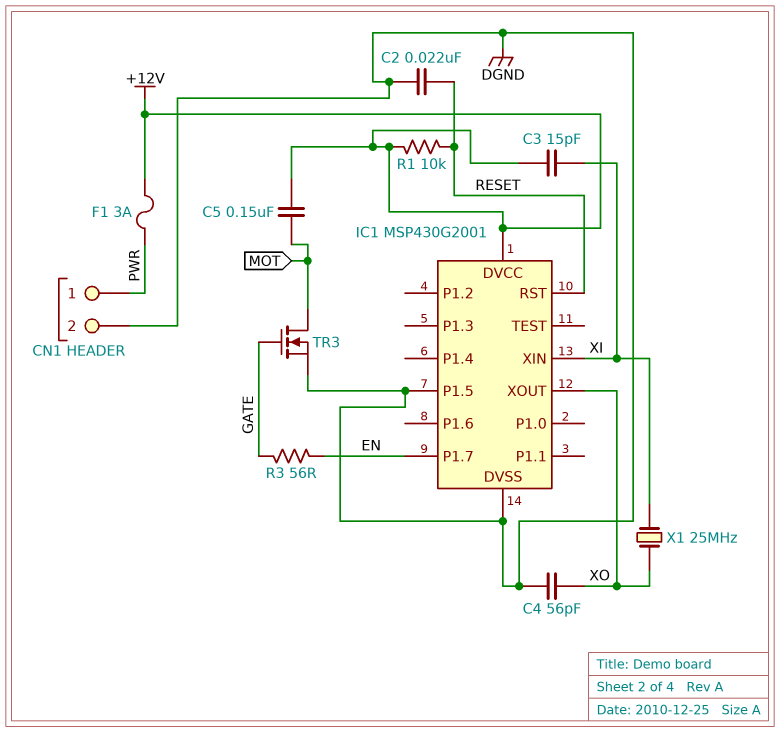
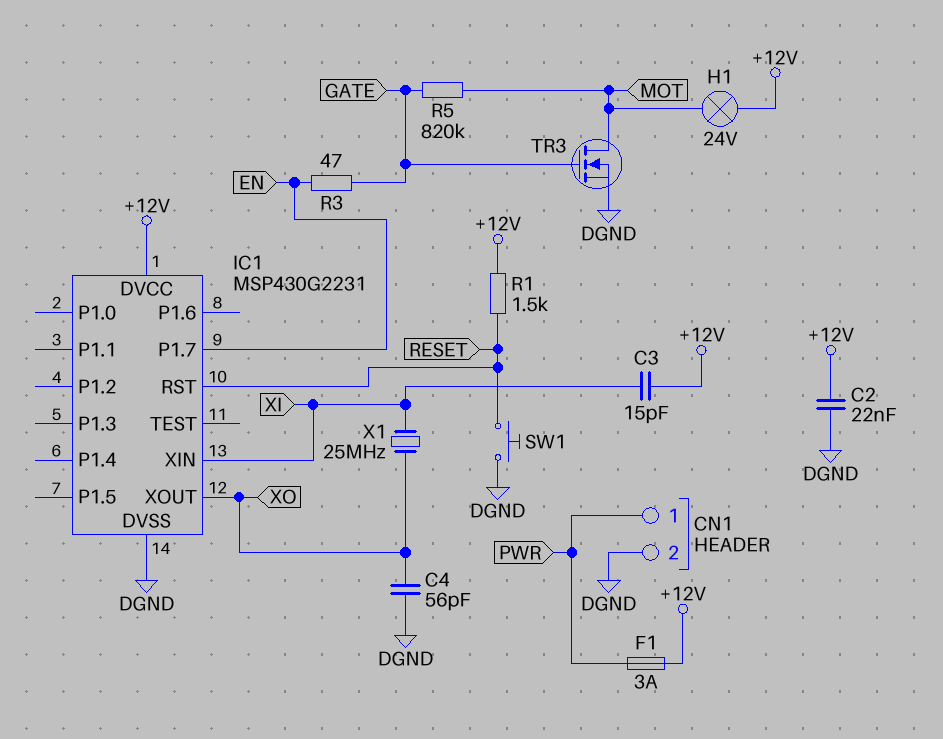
C2: 22nF (DGND, RESET) -> 22nF (+12V, DGND)
C5: 150nF (+12V, MOT) -> none
H1: none -> lamp 24V (+12V, MOT)
IC1: MSP430G2001 -> MSP430G2231
IC1 pin P1.5: DGND -> none
R1: 10k (+12V, RESET) -> 1.5k (+12V, RESET)
R3: 56 (EN, GATE) -> 47 (EN, GATE)
R5: none -> 820k (GATE, MOT)
SW1: none -> button (DGND, RESET)

